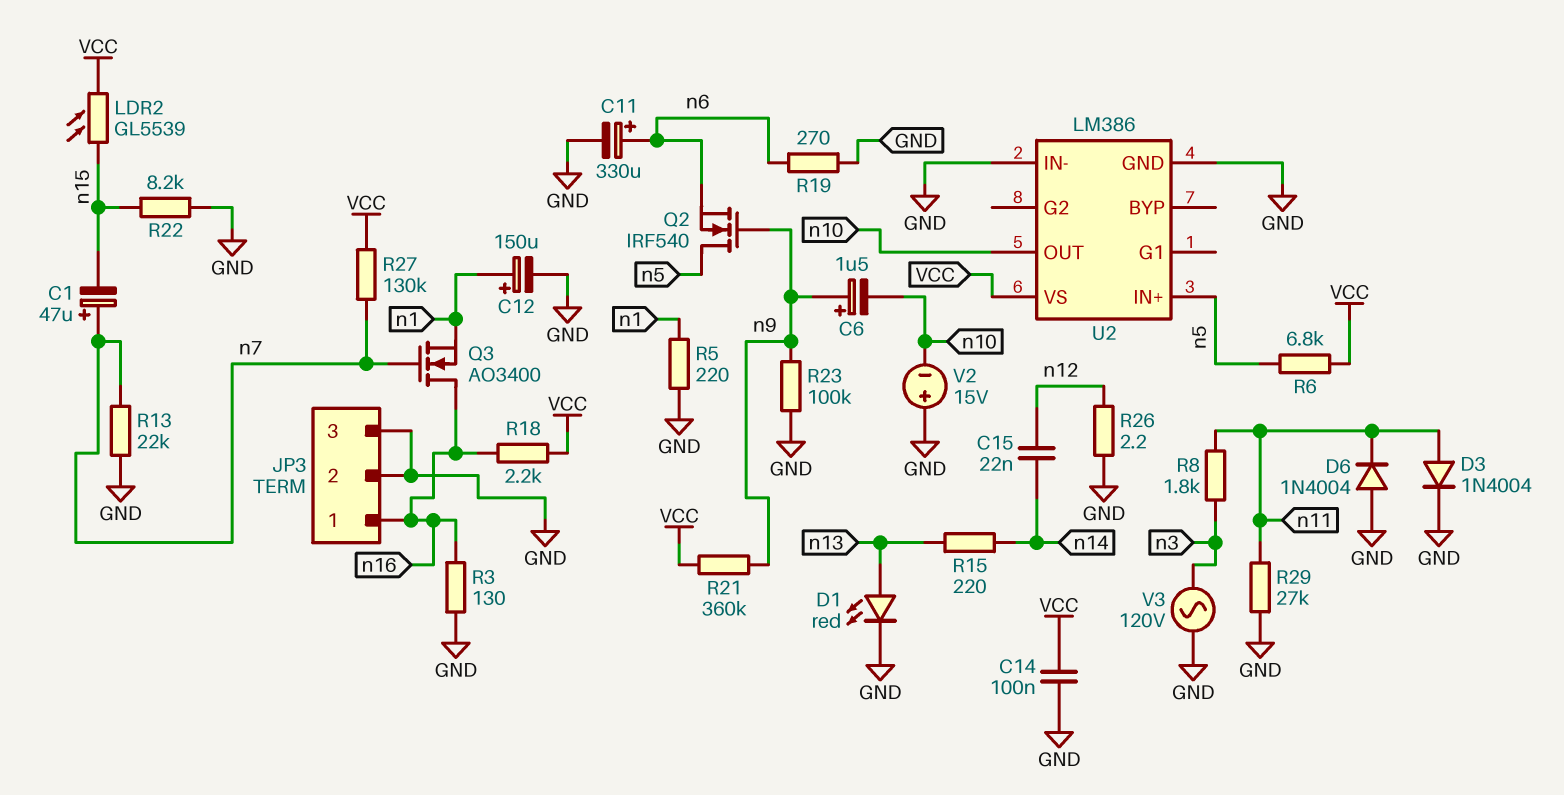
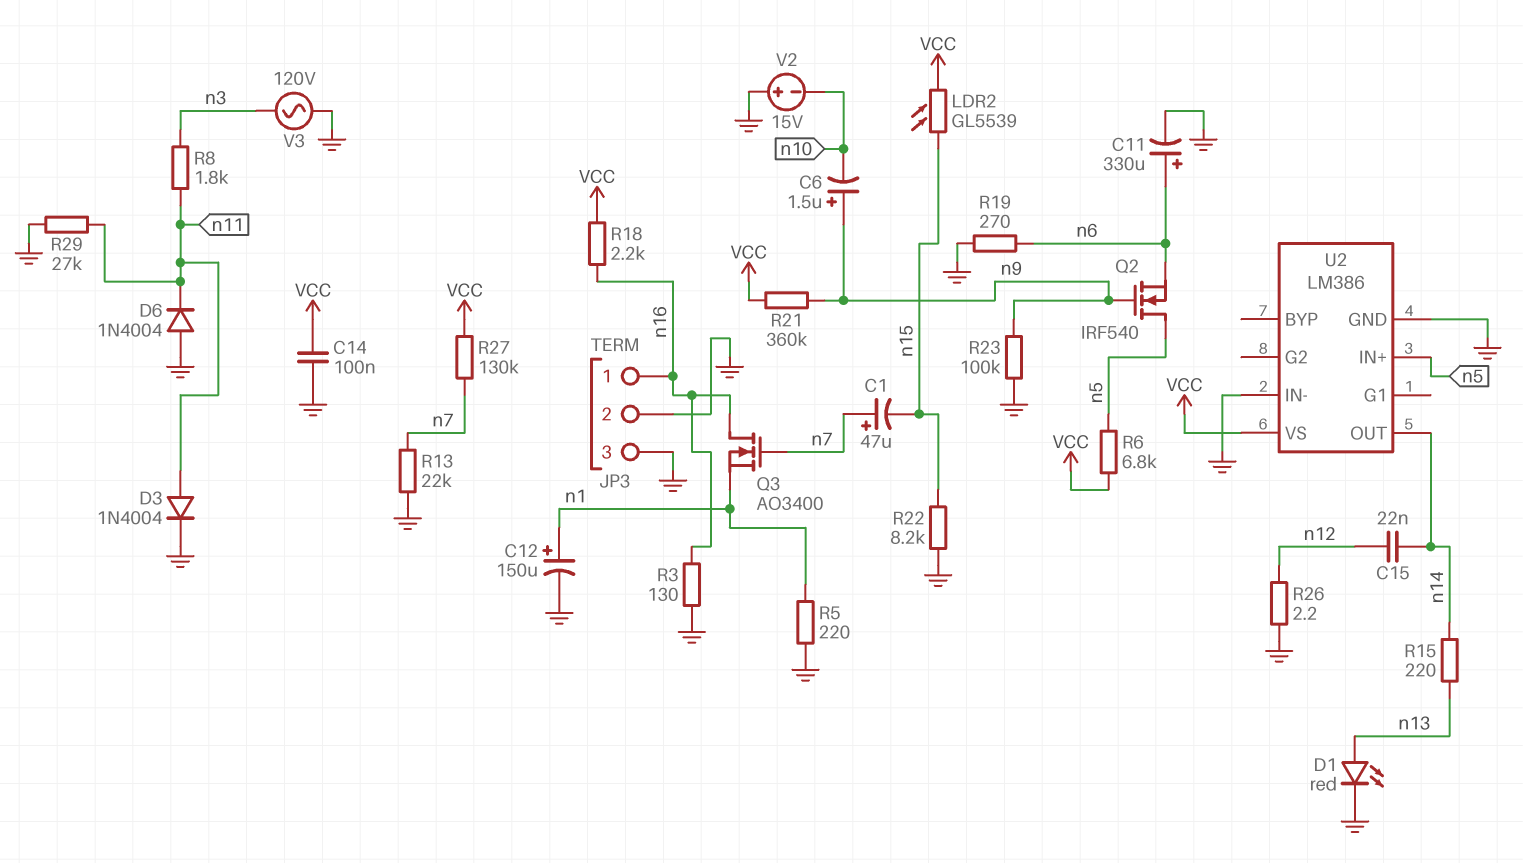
U2 pin OUT: n10 -> n14

